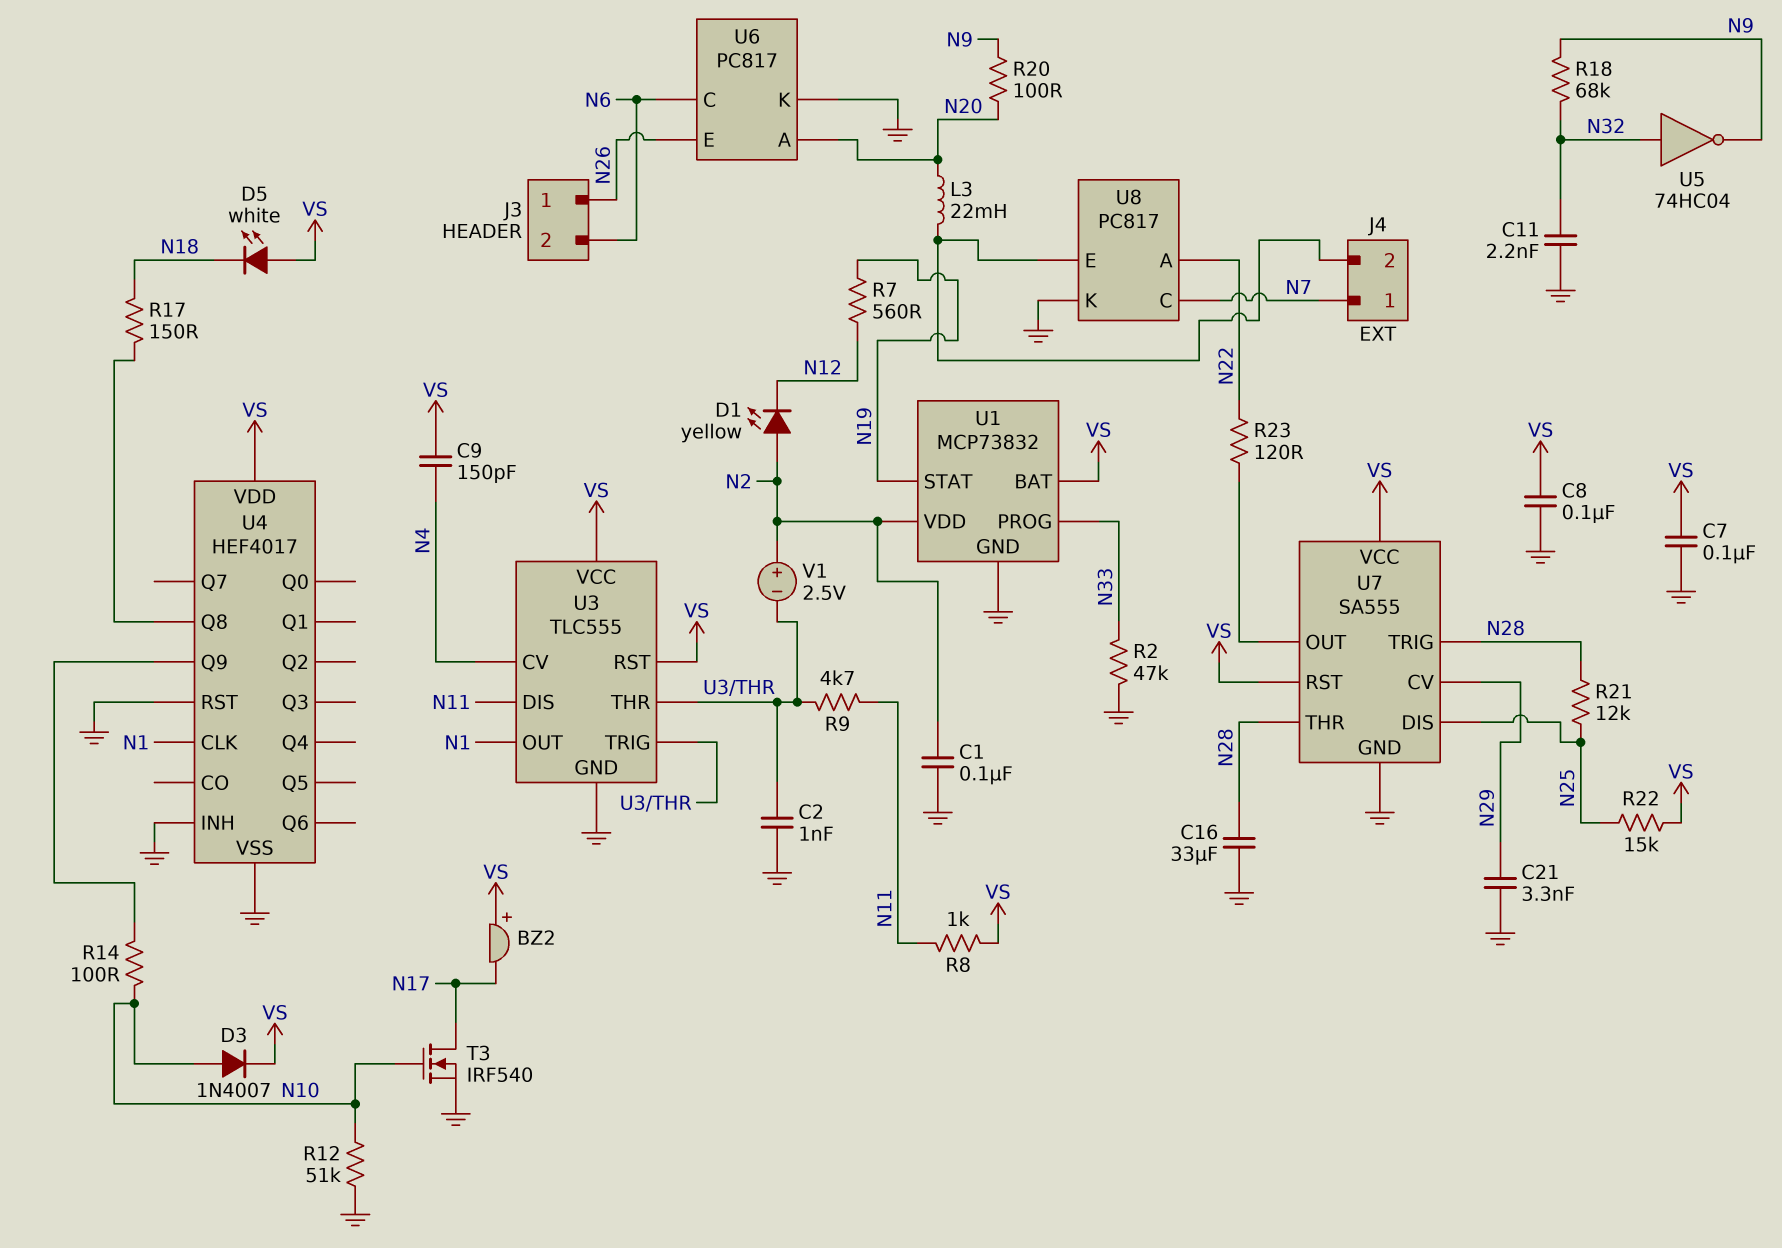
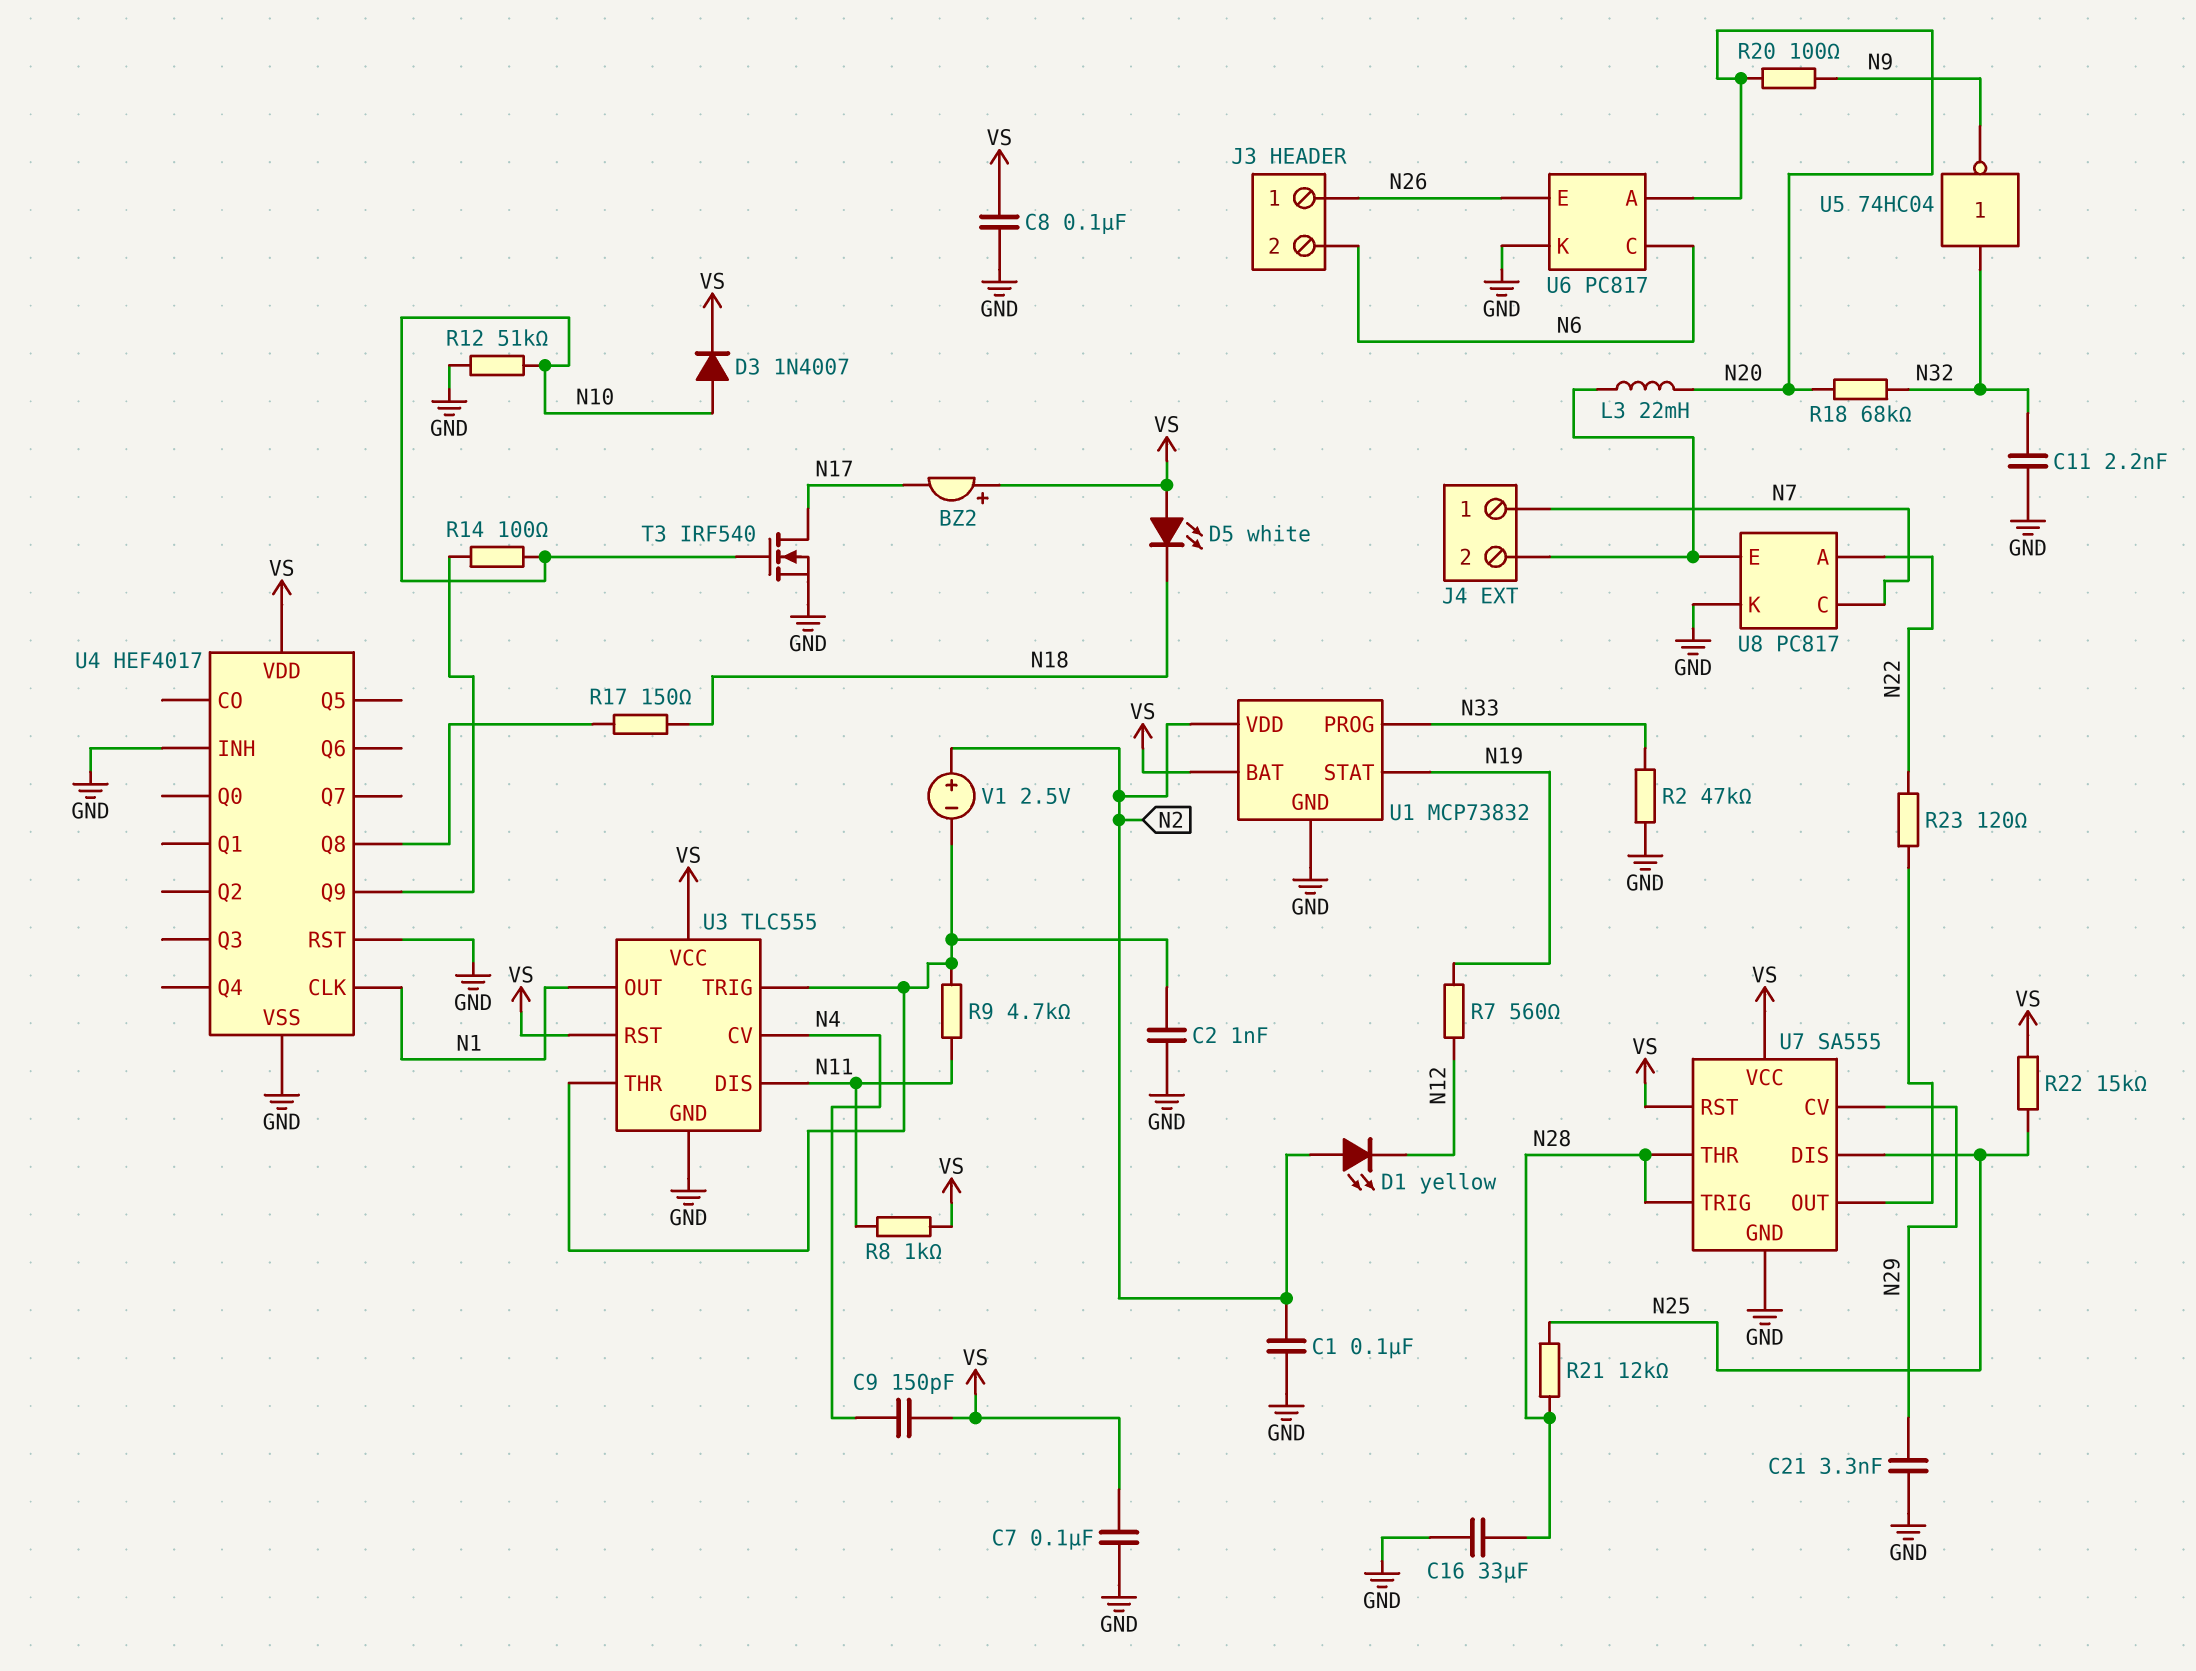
R18: 68k (N9, N32) -> 68k (N20, N32)

